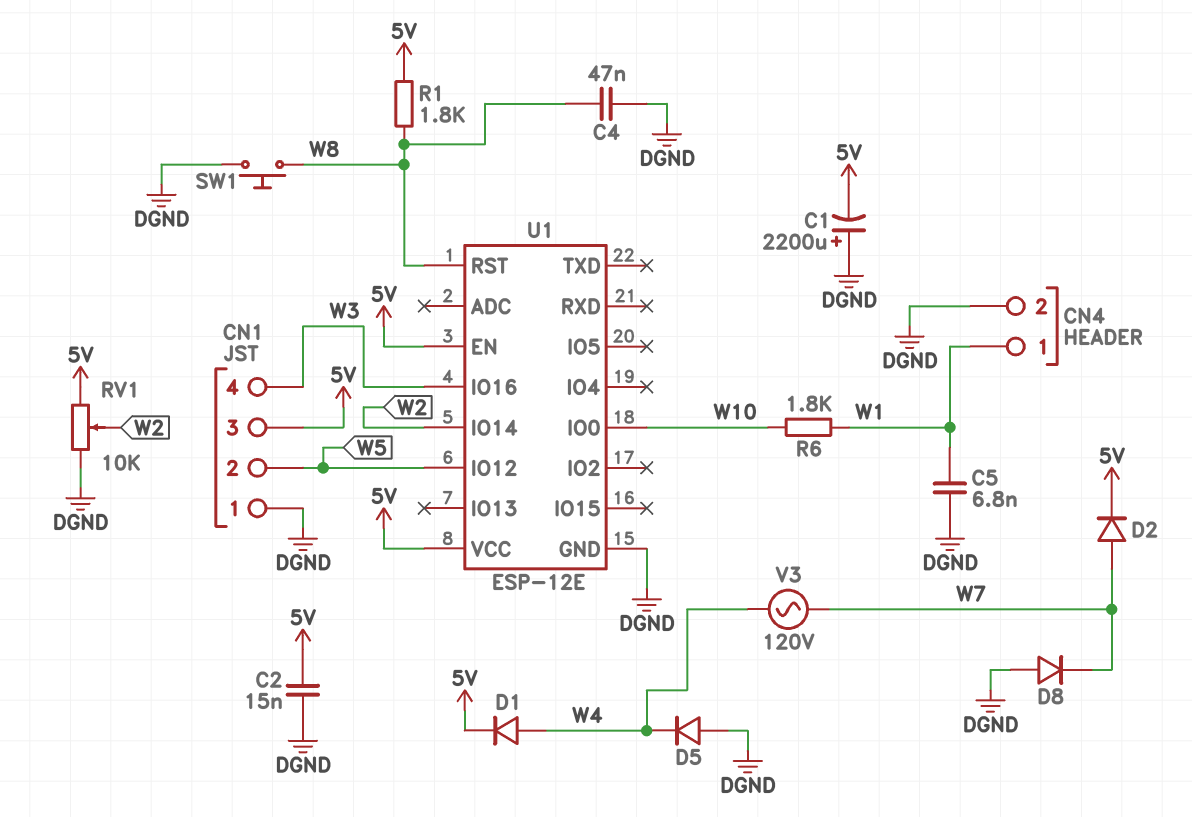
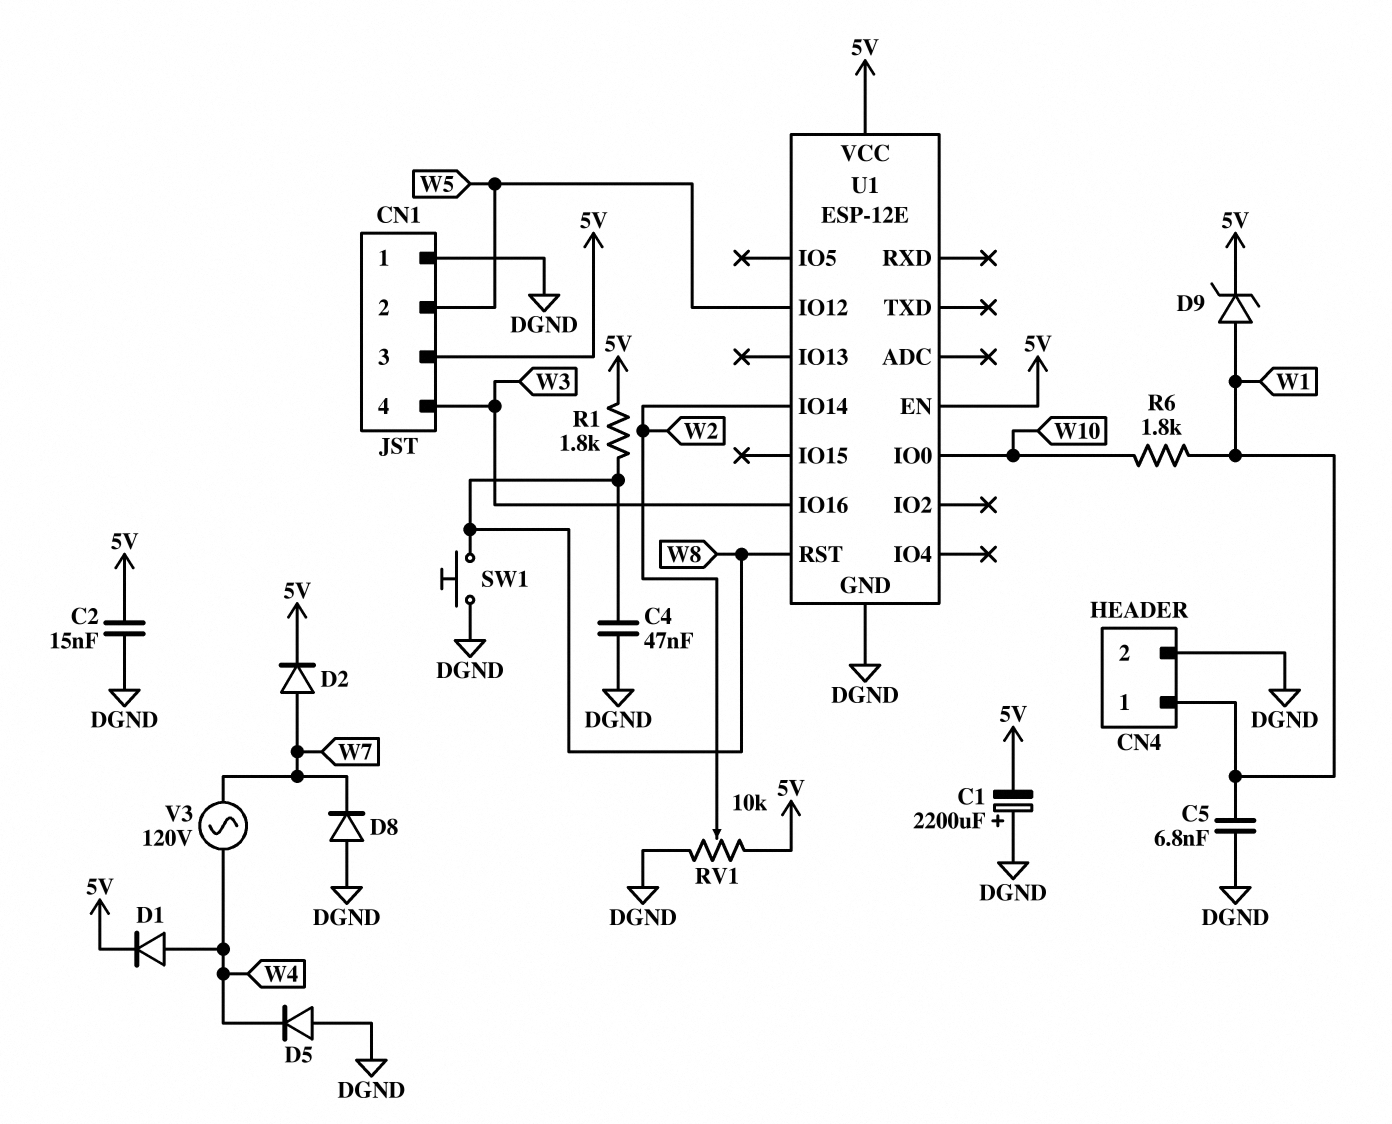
D9: none -> zener (A W1, K 5V)

